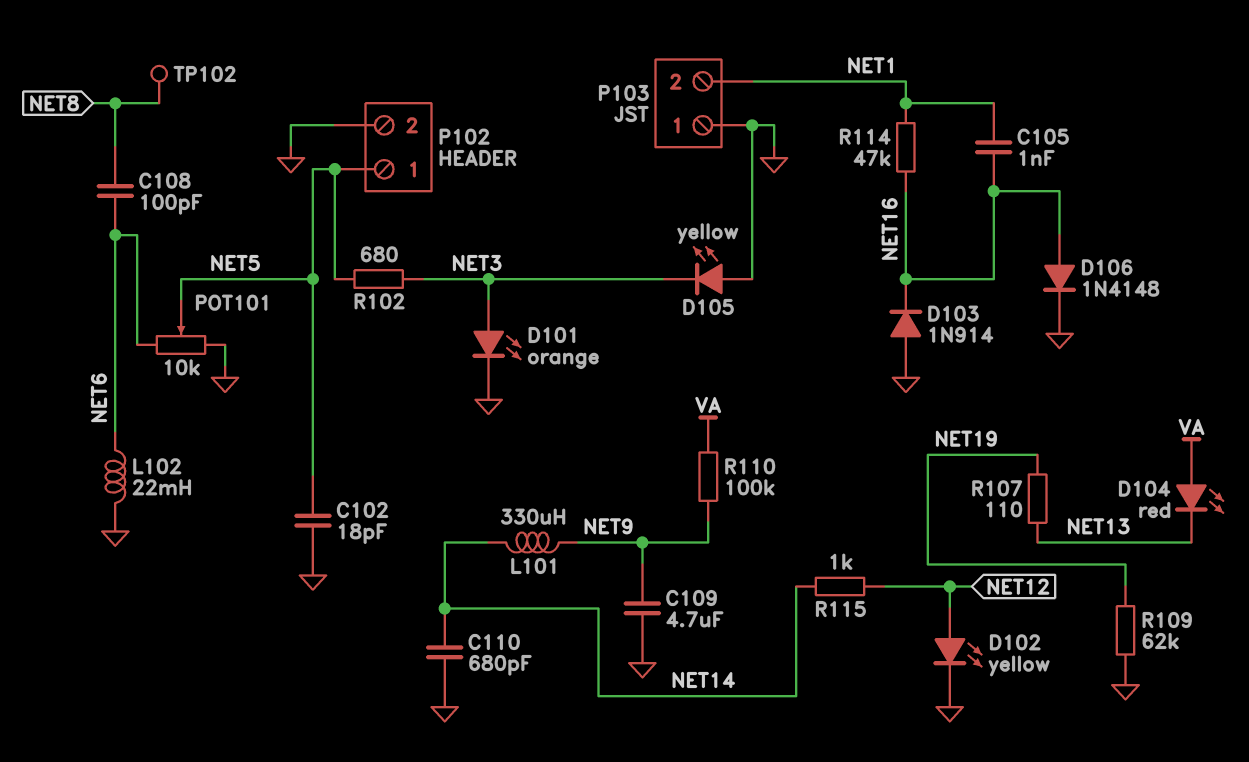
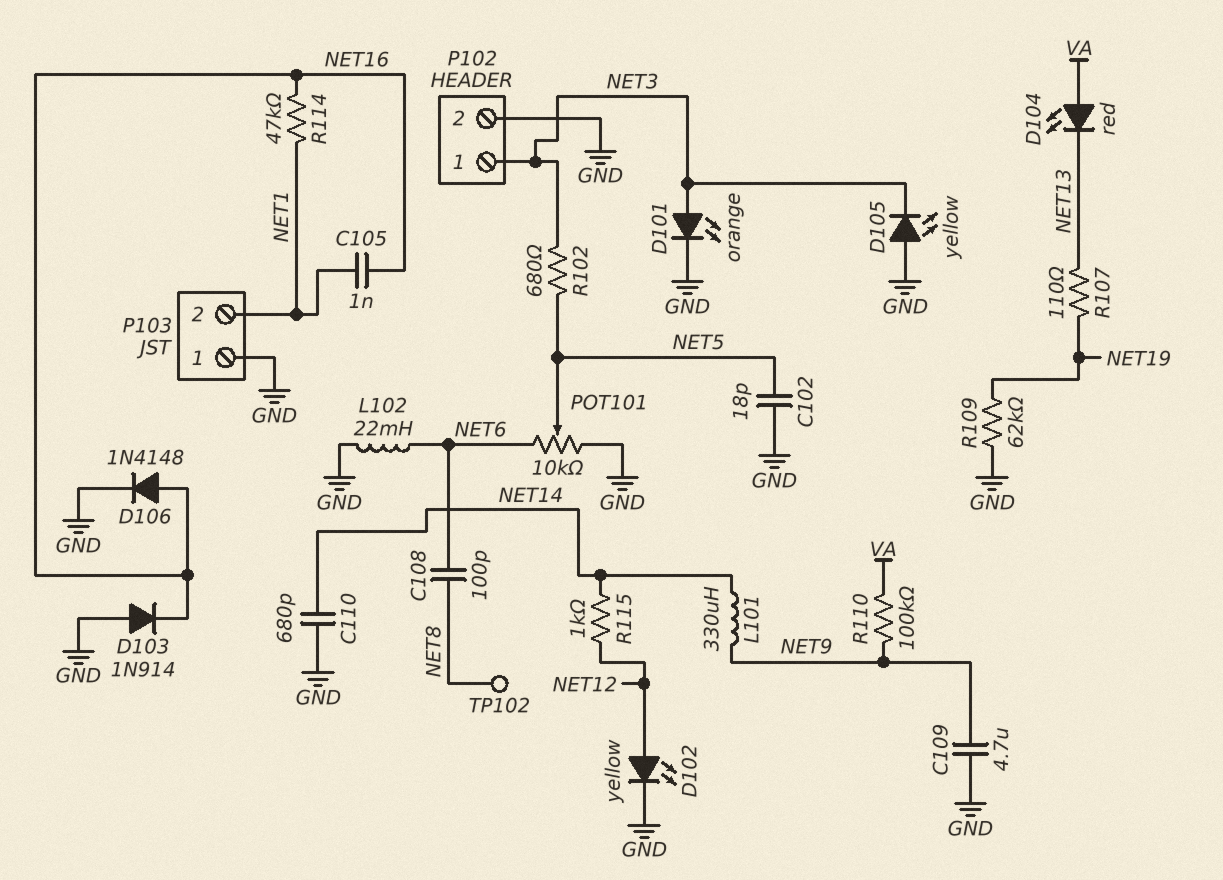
P102 pin 1: NET5 -> NET3

